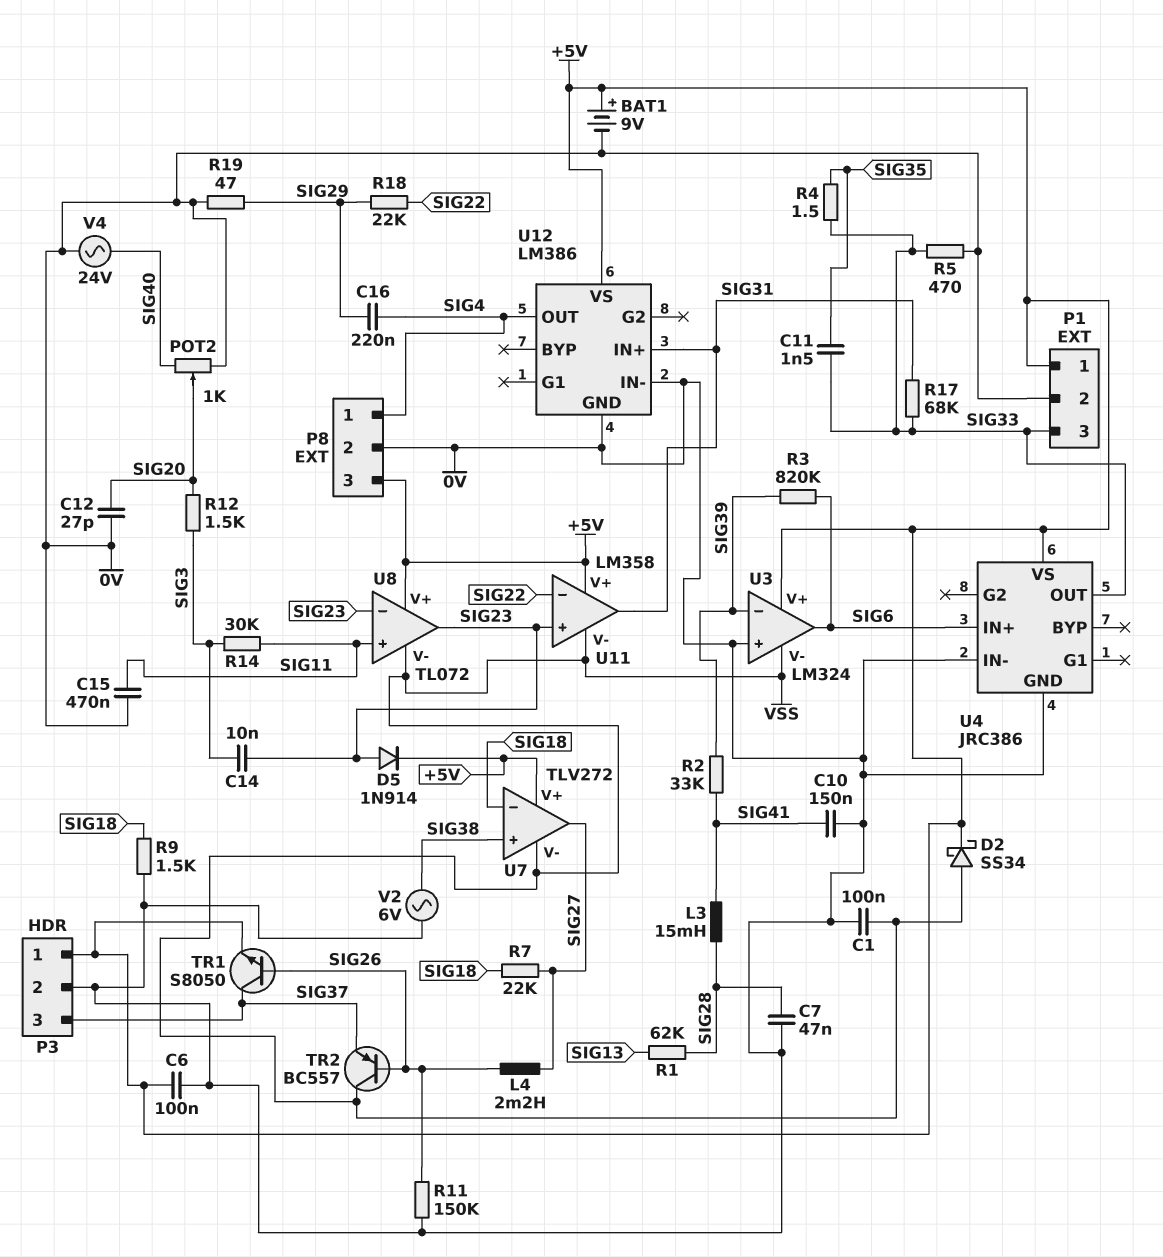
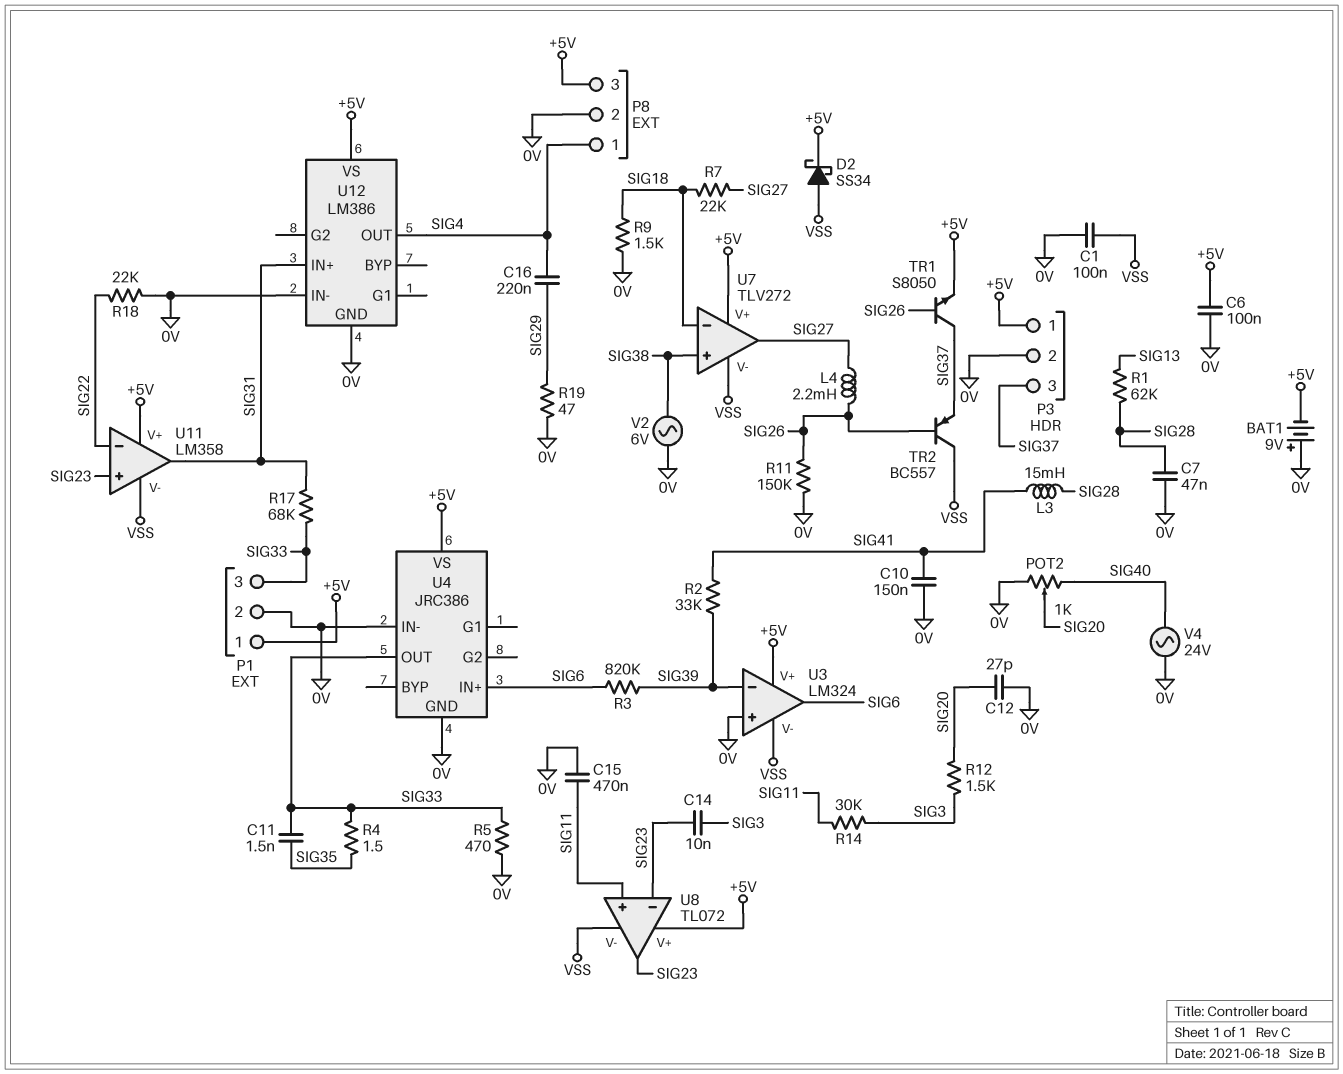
BAT1: 9V (plus +5V, minus 0V) -> 9V (plus 0V, minus +5V)
D5: diode 1N914 (A SIG23, K +5V) -> none
R18: 22k (SIG22, SIG29) -> 22k (0V, SIG22)

